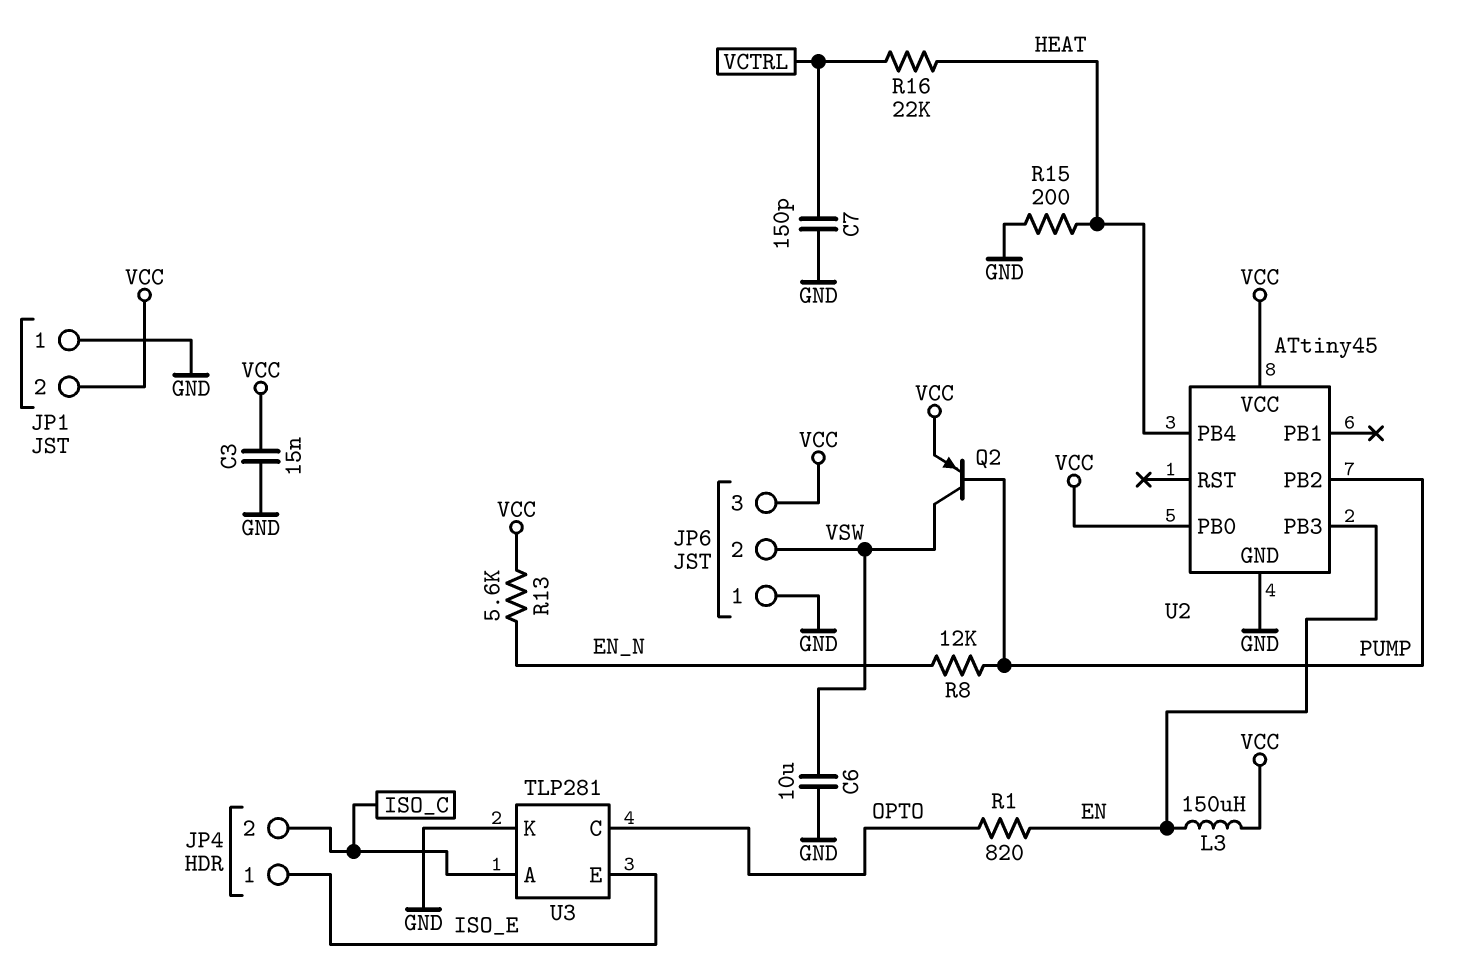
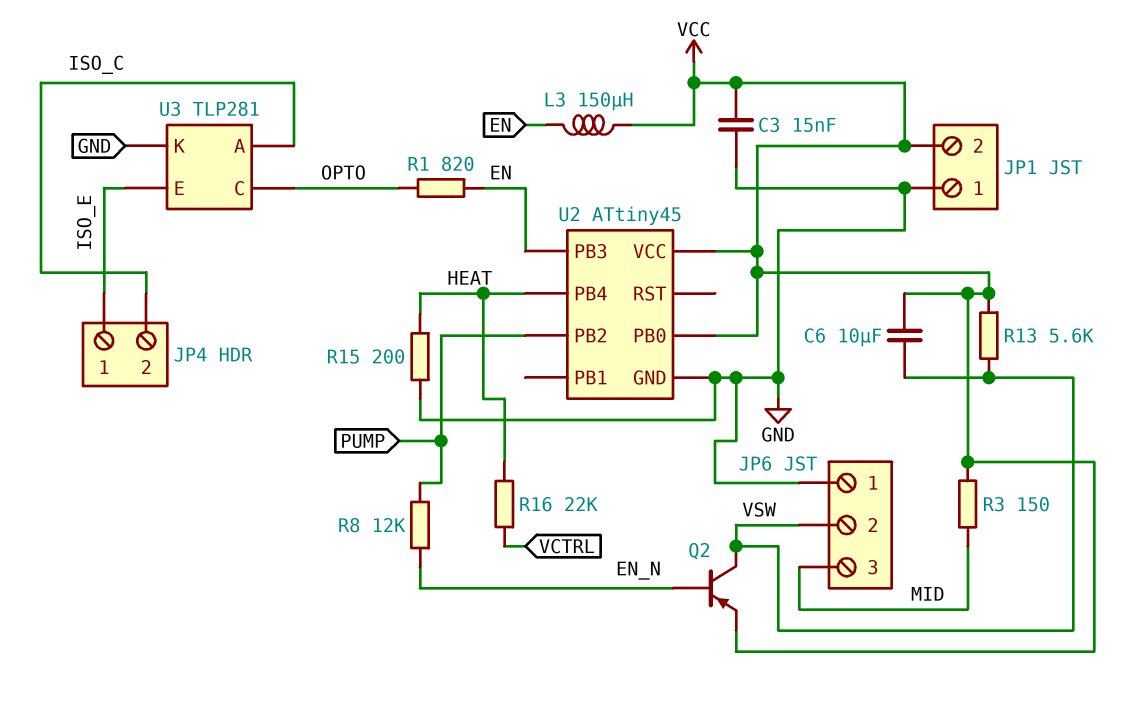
C6: 10uF (GND, VSW) -> 10uF (VCC, VSW)
C7: 150pF (GND, VCTRL) -> none
JP6 pin 3: VCC -> MID
Q2: PNP (B PUMP, C VSW, E VCC) -> PNP (B EN_N, C VSW, E VCC)
R3: none -> 150 (MID, VCC)
R13: 5.6k (EN_N, VCC) -> 5.6k (VCC, VSW)

